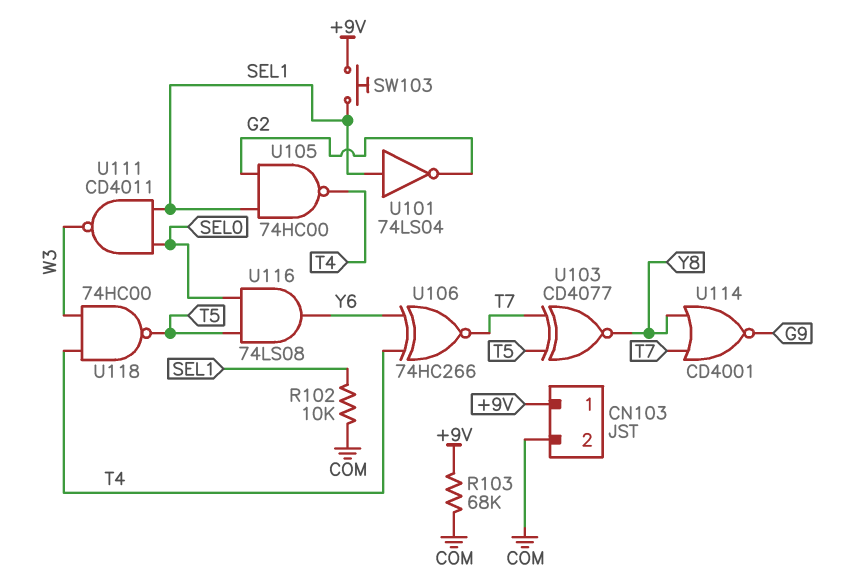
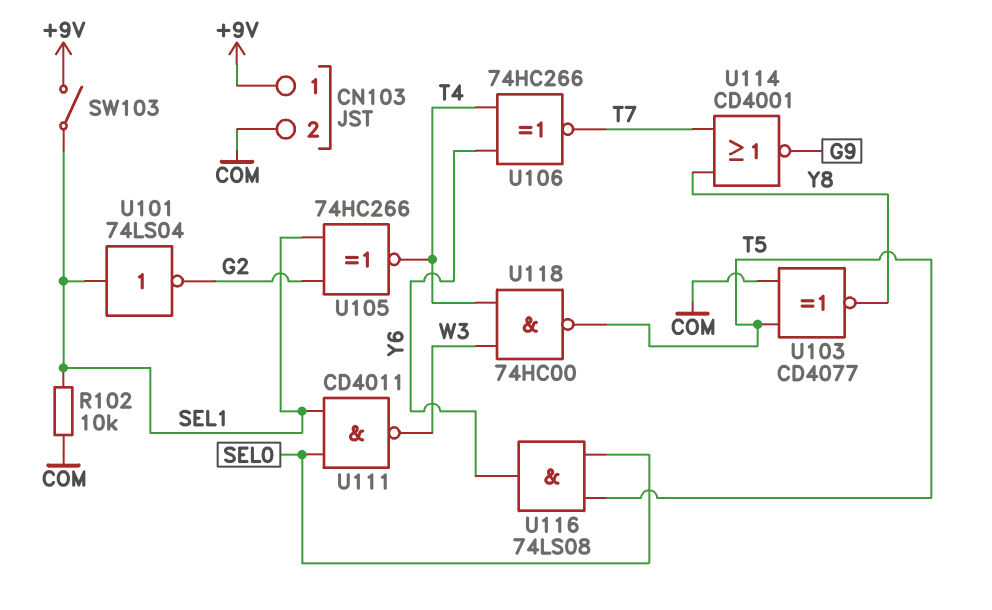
R103: 68k (+9V, COM) -> none
SW103: button (+9V, SEL1) -> switch (+9V, SEL1)
U103: XNOR CD4077 (in T5, in T7, out Y8) -> XNOR CD4077 (in COM, in T5, out Y8)
U105: NAND 74HC00 (in G2, in SEL1, out T4) -> XNOR 74HC266 (in G2, in SEL1, out T4)

